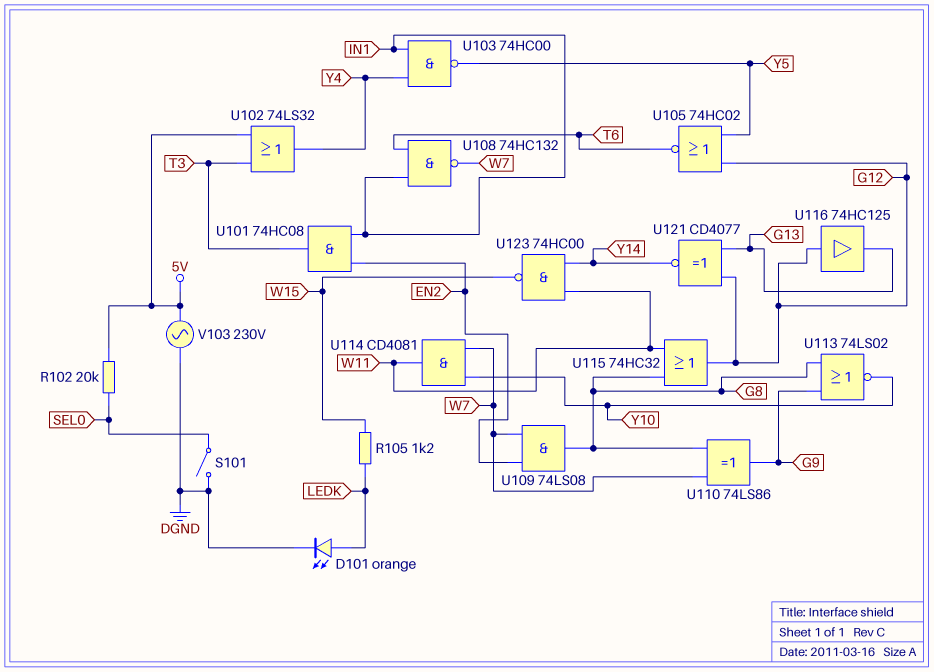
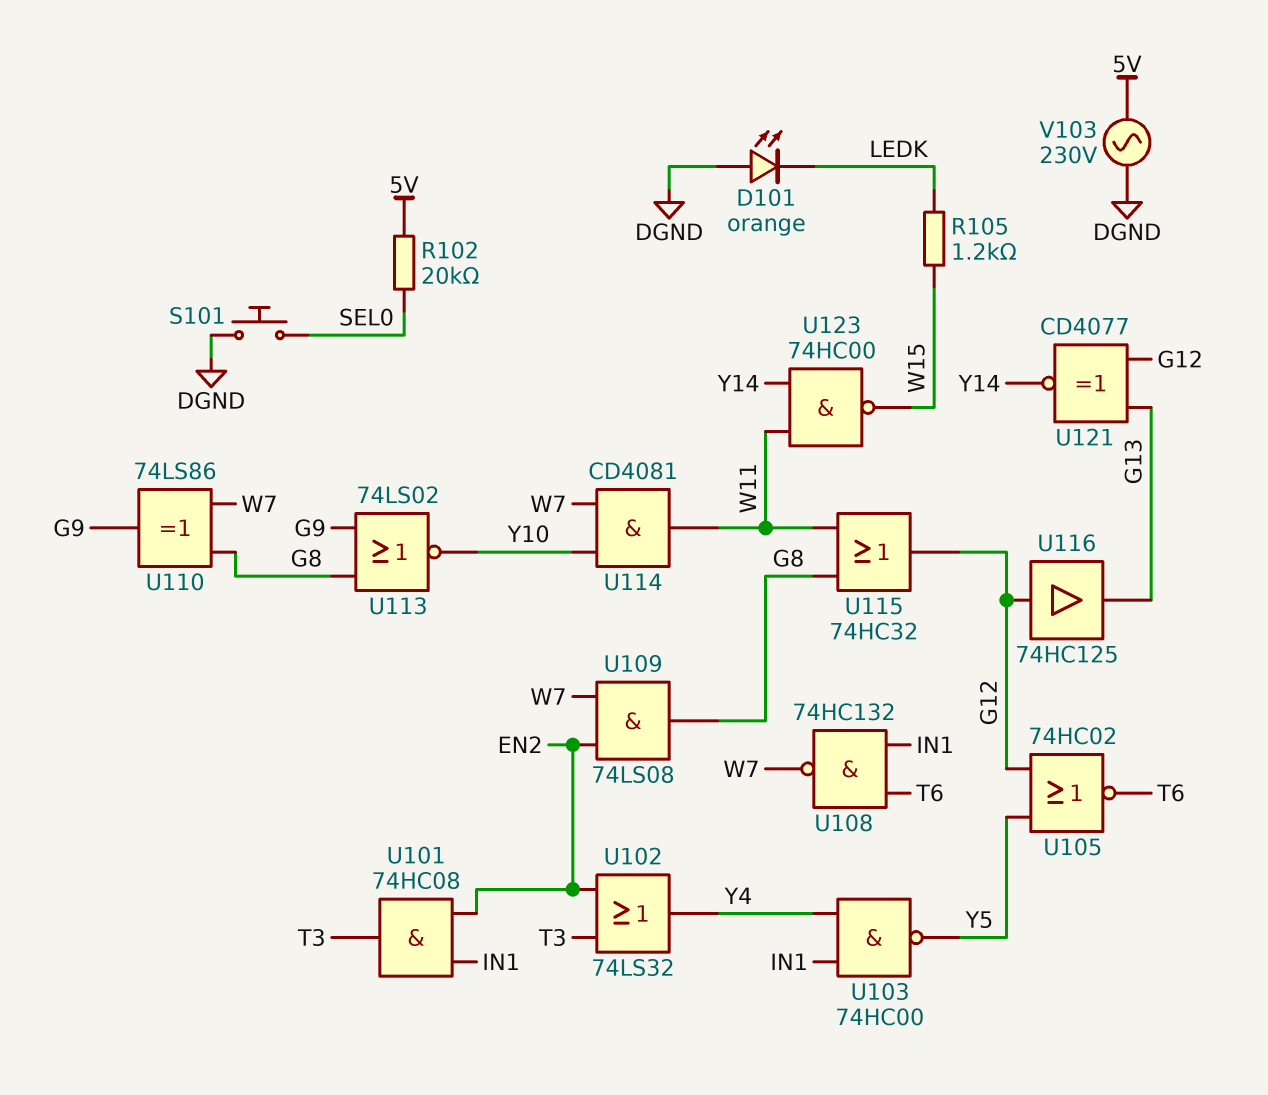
D101: LED orange (A LEDK, K DGND) -> LED orange (A DGND, K LEDK)
S101: switch (DGND, SEL0) -> button (DGND, SEL0)
U102: OR 74LS32 (in 5V, in T3, out Y4) -> OR 74LS32 (in EN2, in T3, out Y4)

